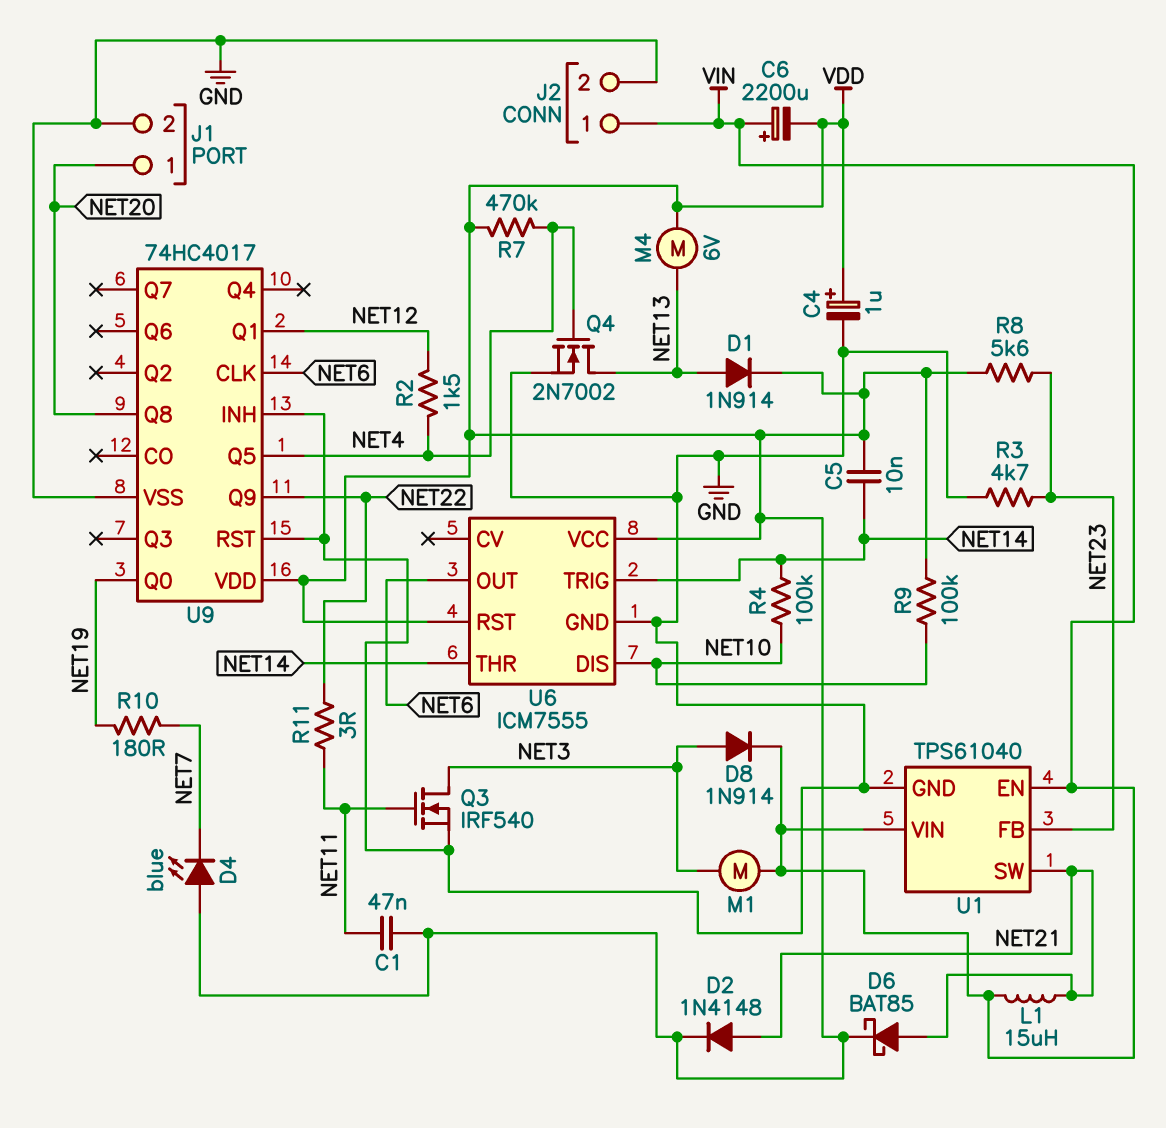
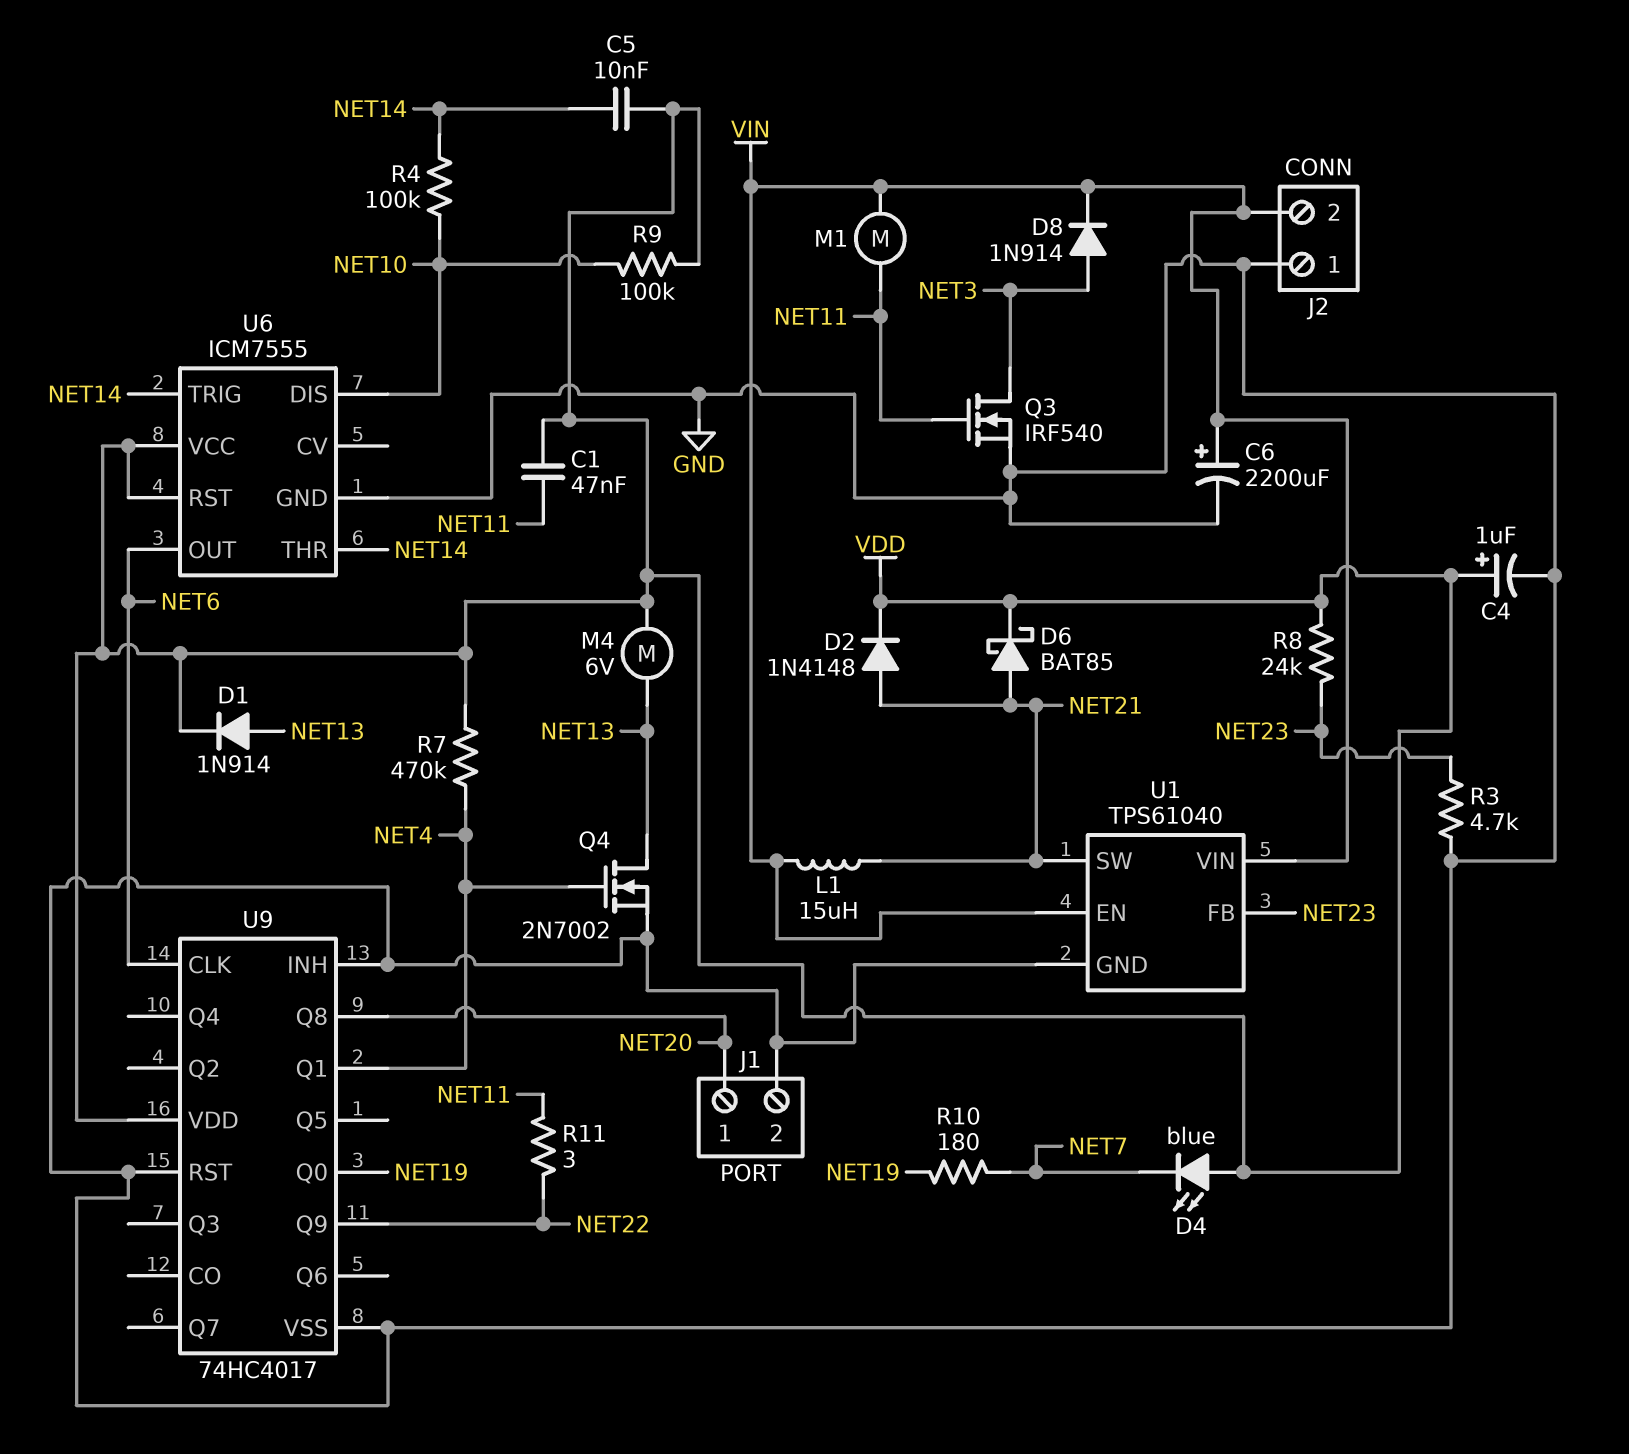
C6: 2200uF (plus VIN, minus VDD) -> 2200uF (plus VIN, minus GND)
J2 pin 1: VIN -> GND
J2 pin 2: GND -> VIN
M1: motor (NET3, VIN) -> motor (NET11, VIN)
R2: 1.5k (NET4, NET12) -> none
R8: 5.6k (NET23, VDD) -> 24k (NET23, VDD)
U9 pin Q1: NET12 -> NET4
U9 pin Q5: NET4 -> none

